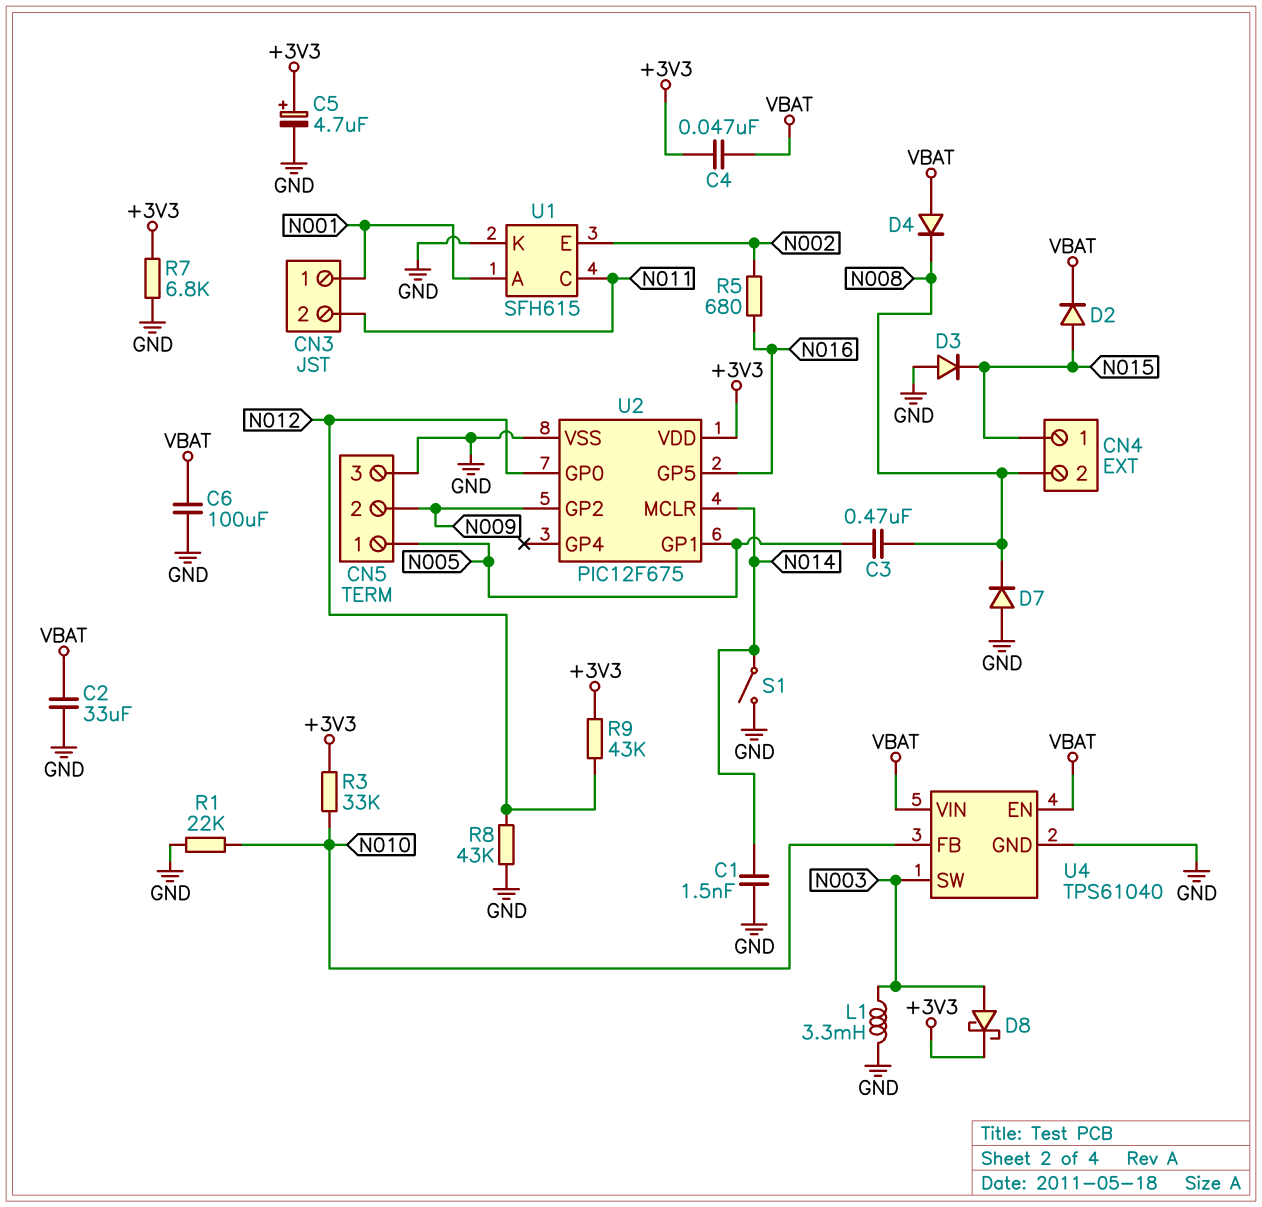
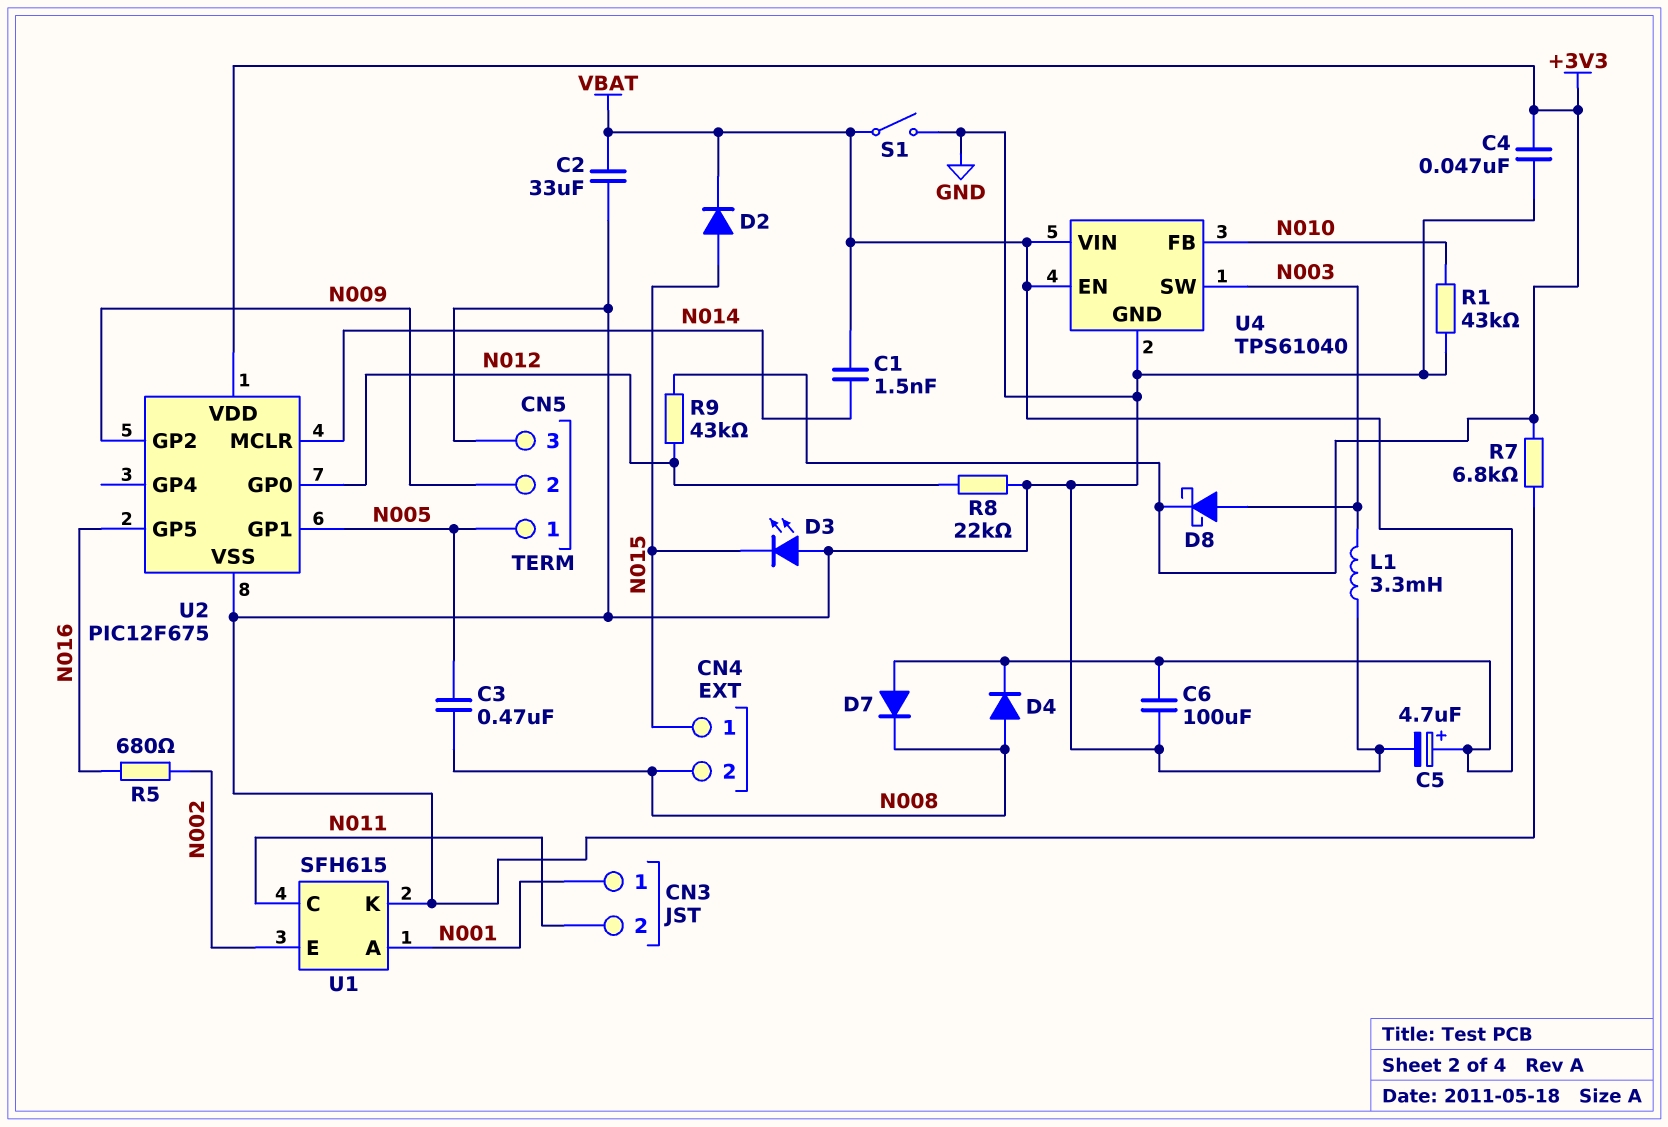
C1: 1.5nF (GND, N014) -> 1.5nF (N014, VBAT)
C4: 47nF (+3V3, VBAT) -> 47nF (+3V3, GND)
C5: 4.7uF (plus +3V3, minus GND) -> 4.7uF (plus VBAT, minus GND)
D3: diode (A GND, K N015) -> LED (A GND, K N015)
D4: diode (A VBAT, K N008) -> diode (A N008, K VBAT)
D7: diode (A GND, K N008) -> diode (A VBAT, K N008)
R1: 22k (GND, N010) -> 43k (GND, N010)
R3: 33k (+3V3, N010) -> none
R8: 43k (GND, N012) -> 22k (GND, N012)
S1: switch (GND, N014) -> switch (GND, VBAT)

